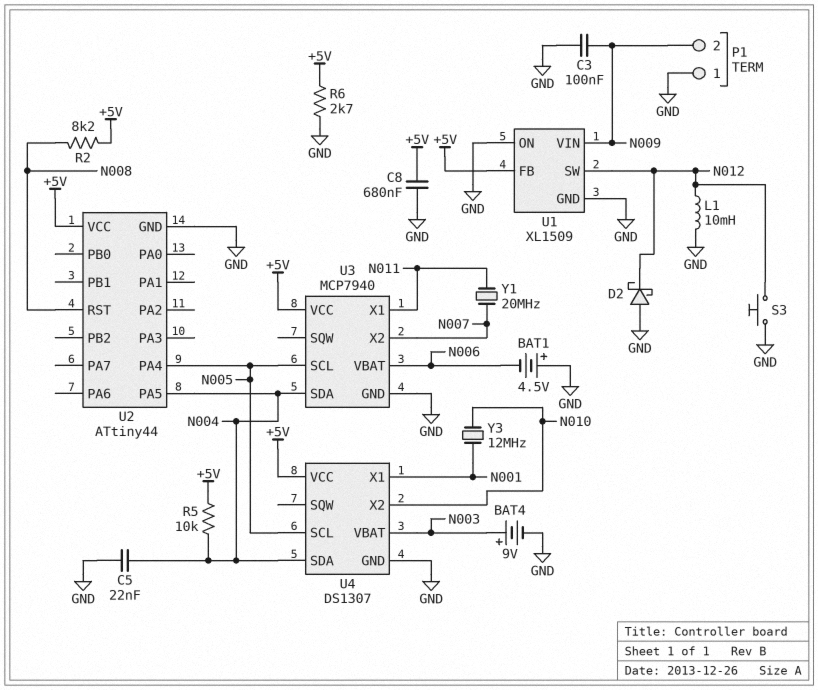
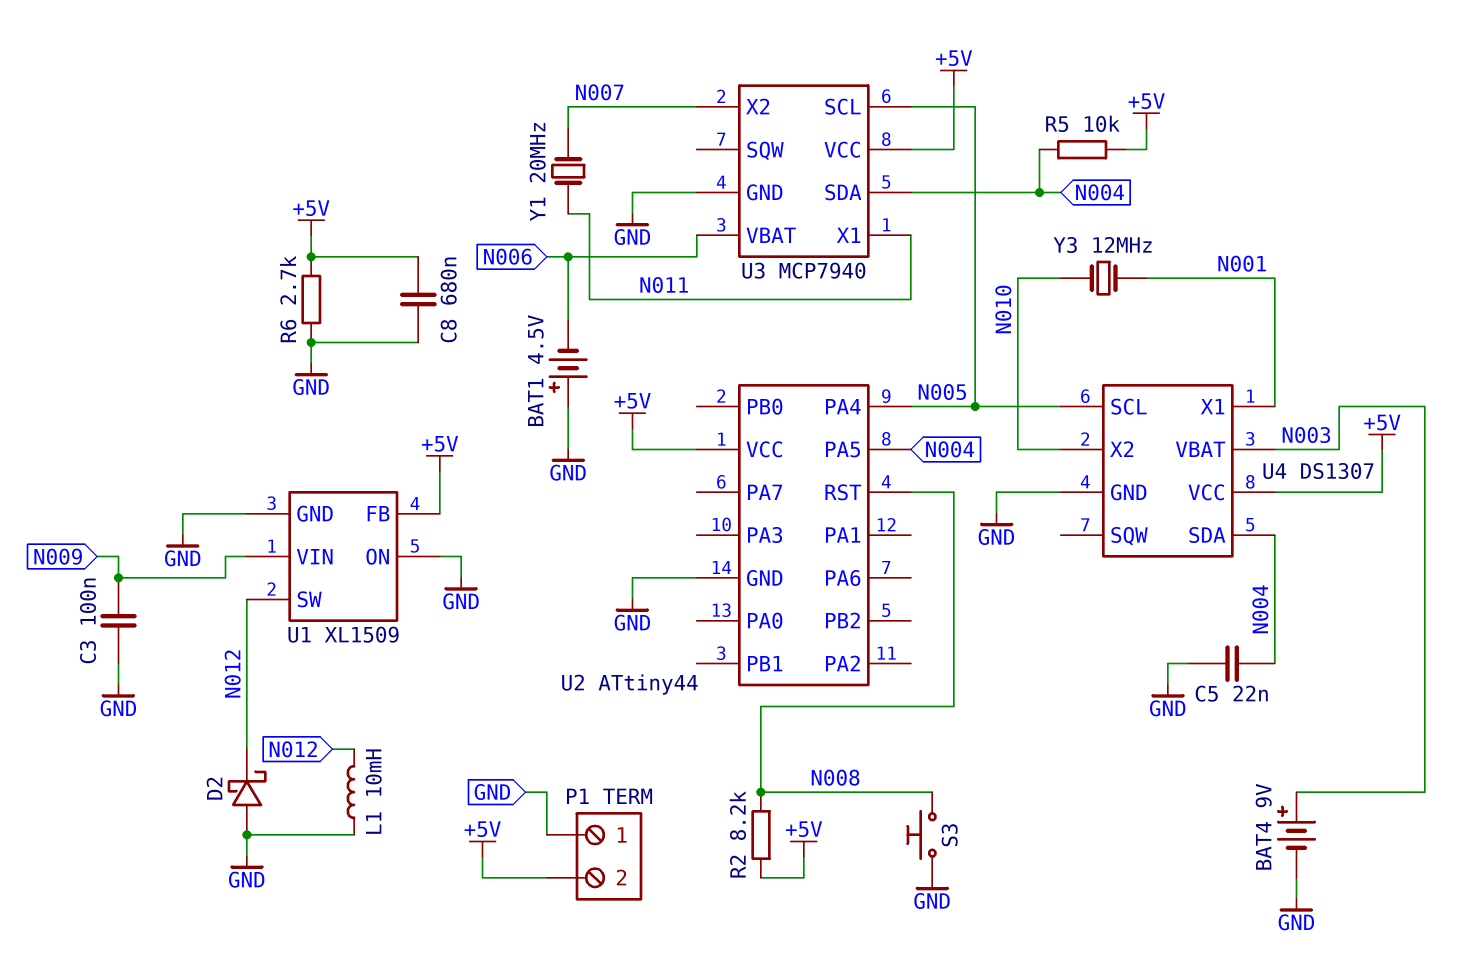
P1 pin 2: N009 -> +5V
S3: button (GND, N012) -> button (GND, N008)

